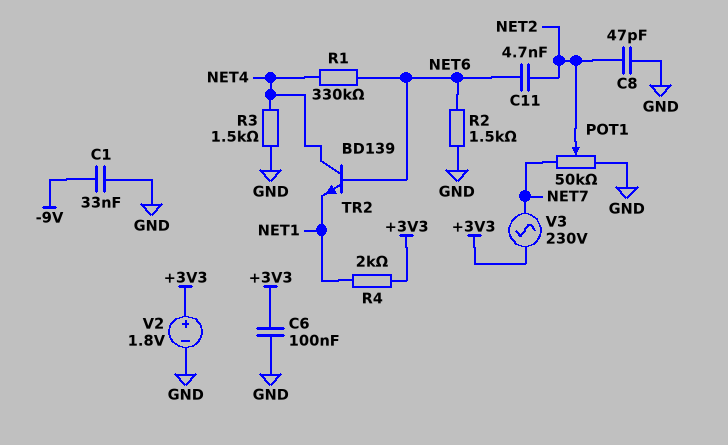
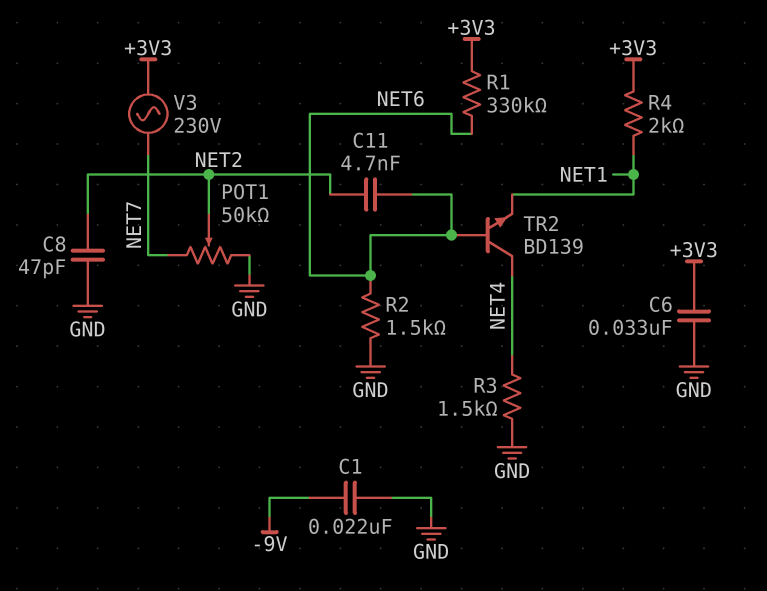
C1: 33nF (-9V, GND) -> 22nF (-9V, GND)
C6: 100nF (+3V3, GND) -> 33nF (+3V3, GND)
R1: 330k (NET4, NET6) -> 330k (+3V3, NET6)
V2: 1.8V (plus +3V3, minus GND) -> none

